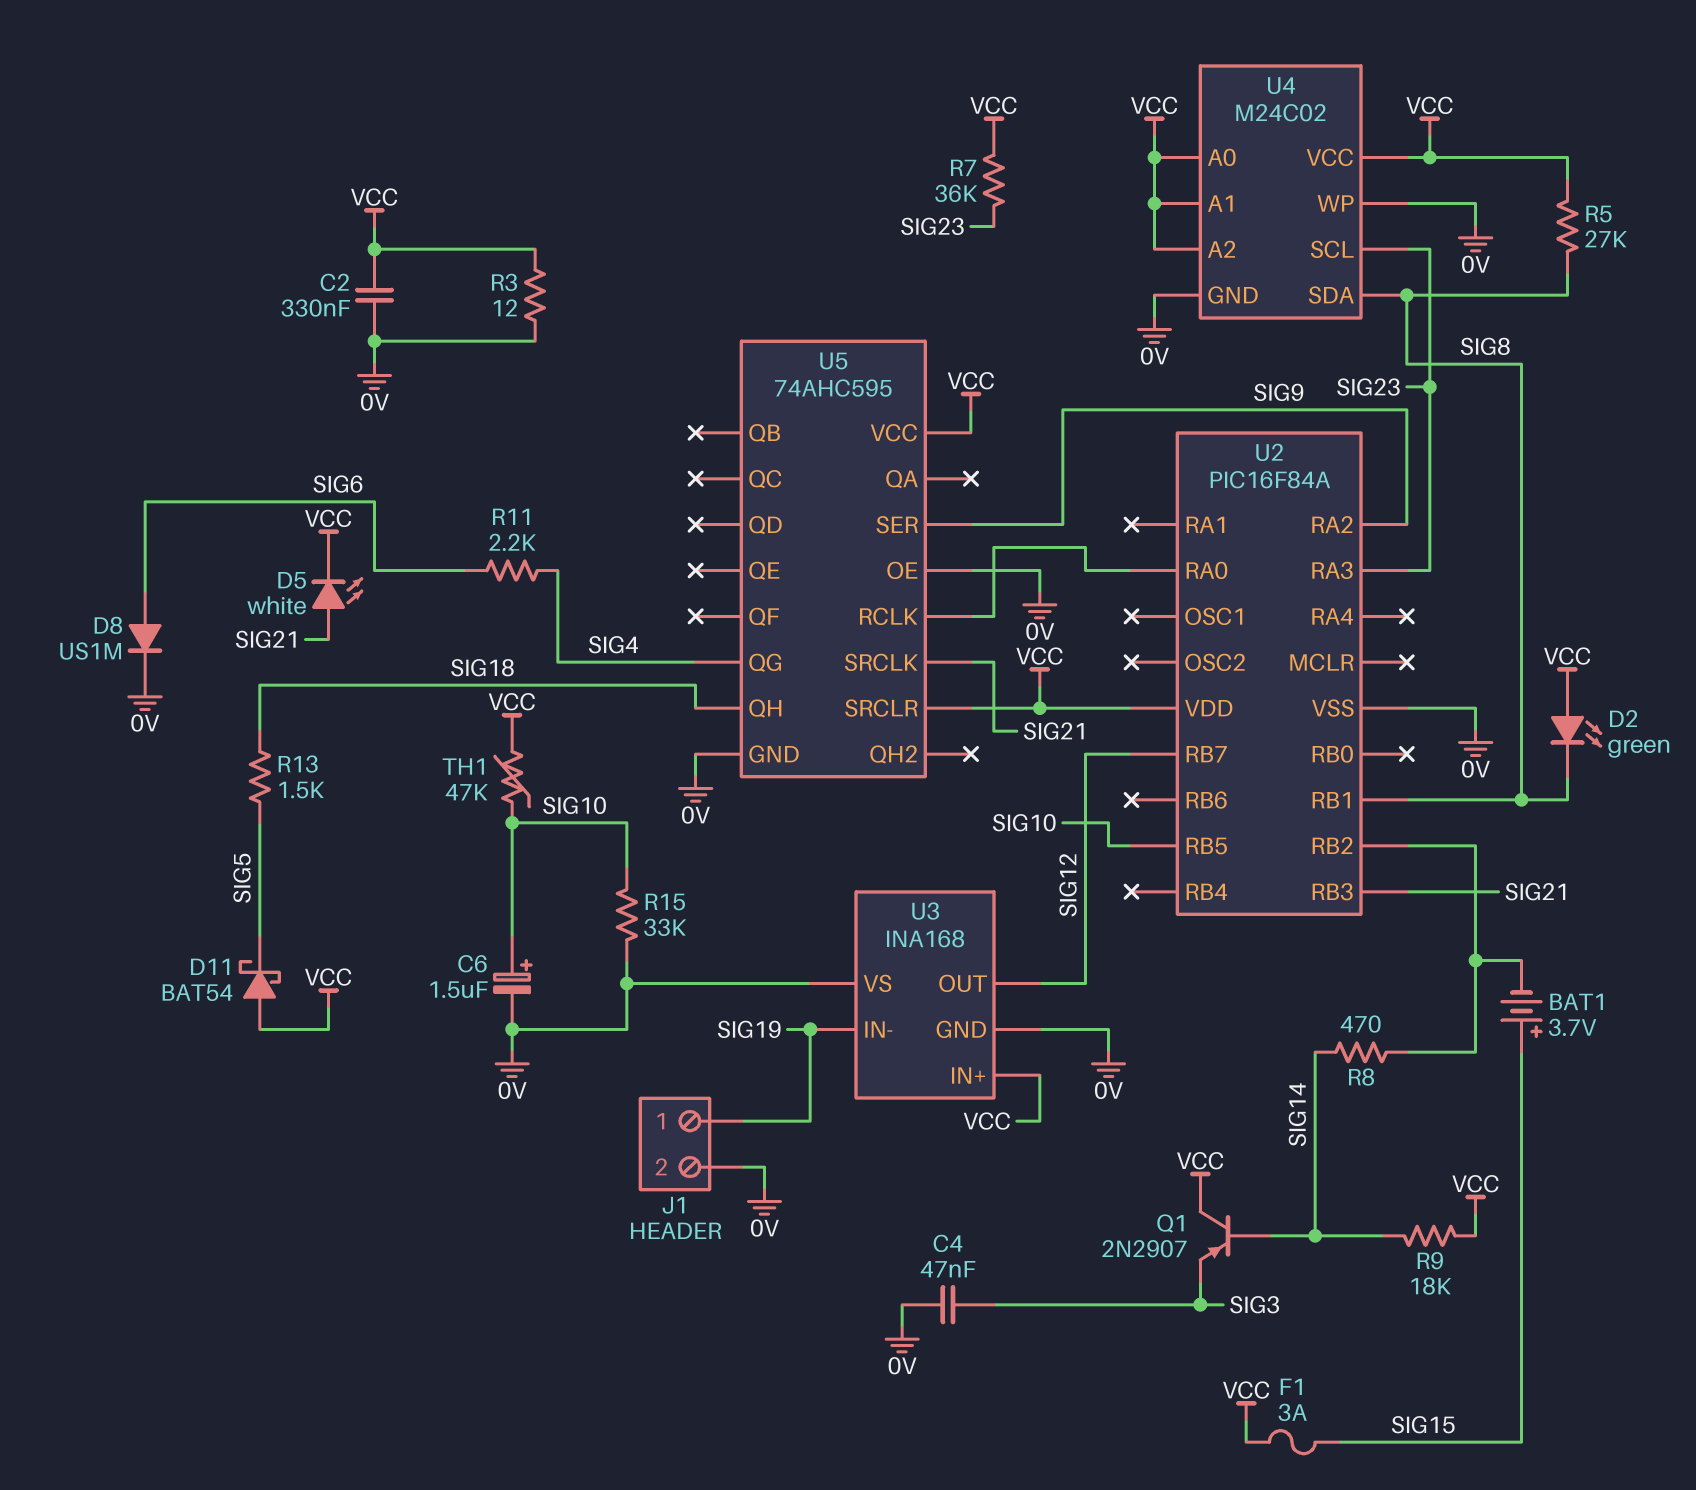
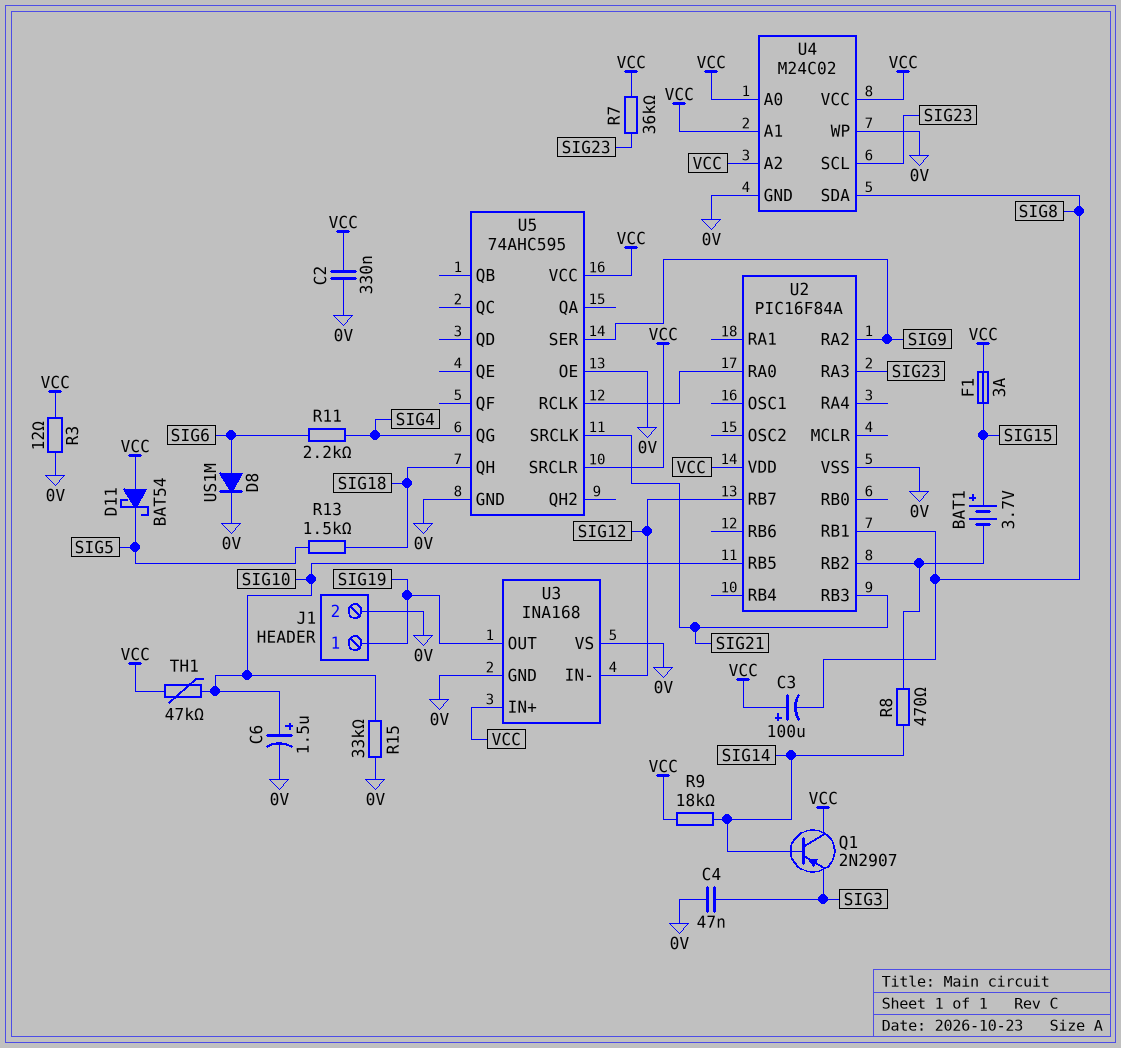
C3: none -> 100uF (plus VCC, minus SIG8)
D2: LED green (A VCC, K SIG8) -> none
D5: LED white (A SIG21, K VCC) -> none
R5: 27k (SIG8, VCC) -> none
U3 pin IN-: SIG19 -> SIG12
U3 pin OUT: SIG12 -> SIG19

